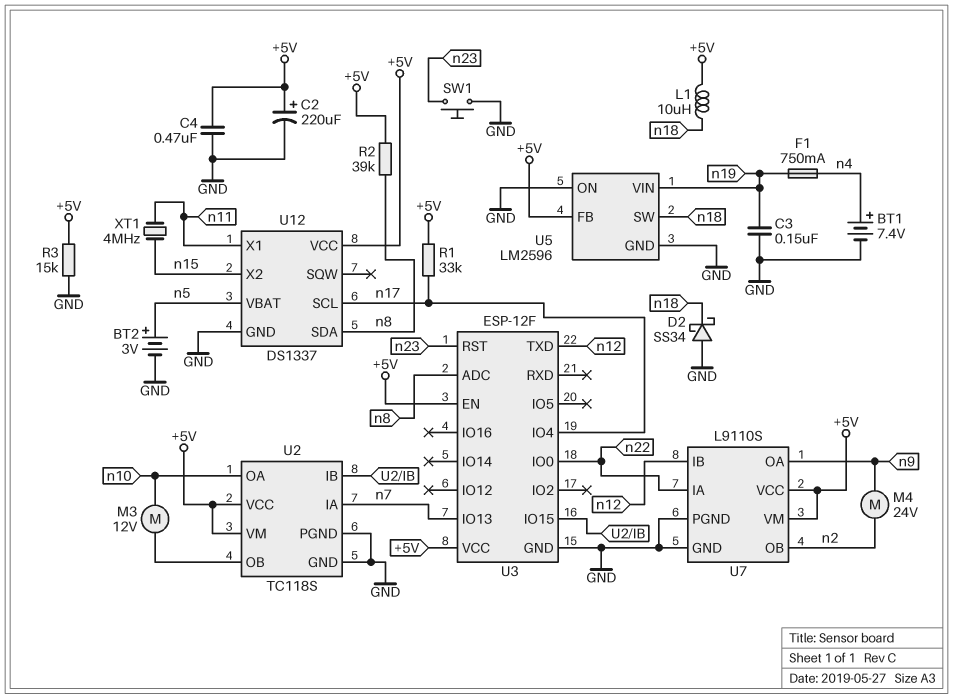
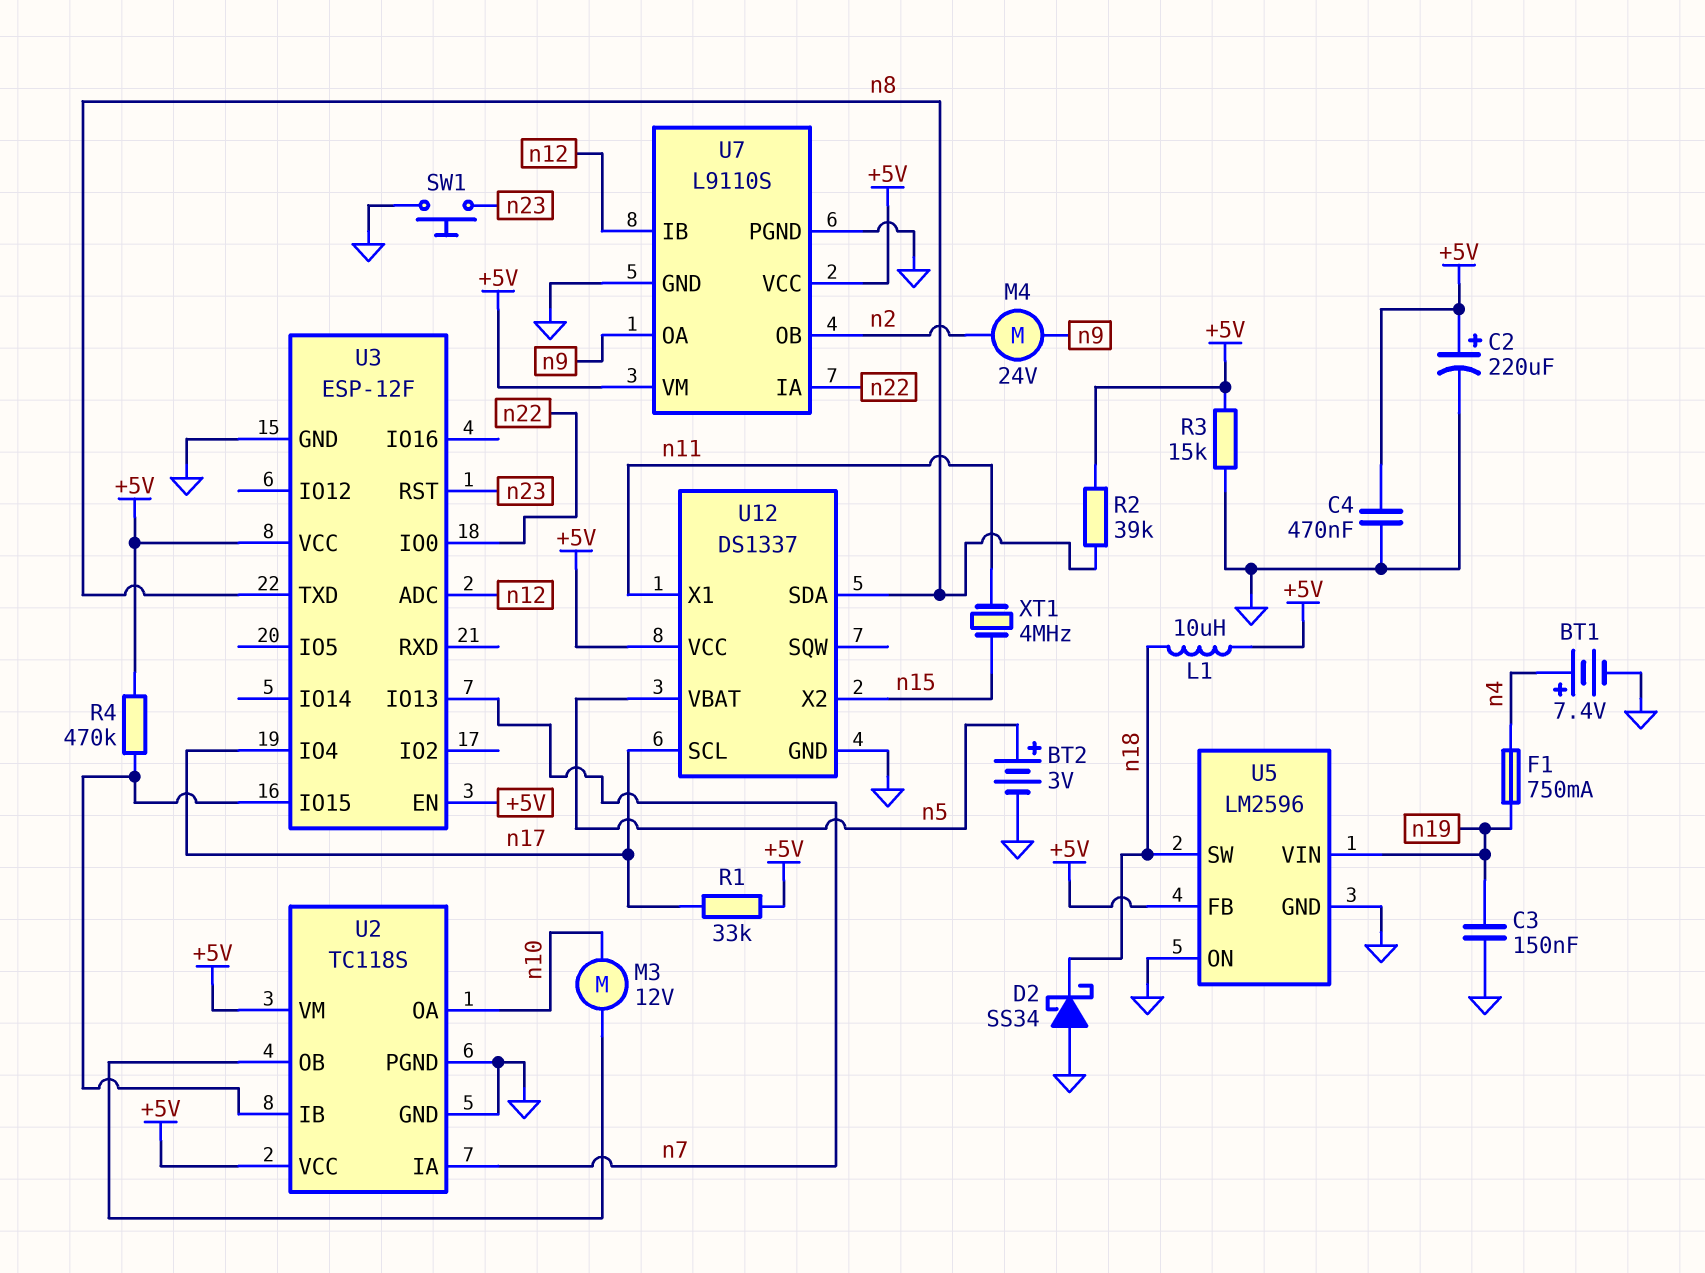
R4: none -> 470k (+5V, U2/IB)
U3 pin ADC: n8 -> n12
U3 pin TXD: n12 -> n8

